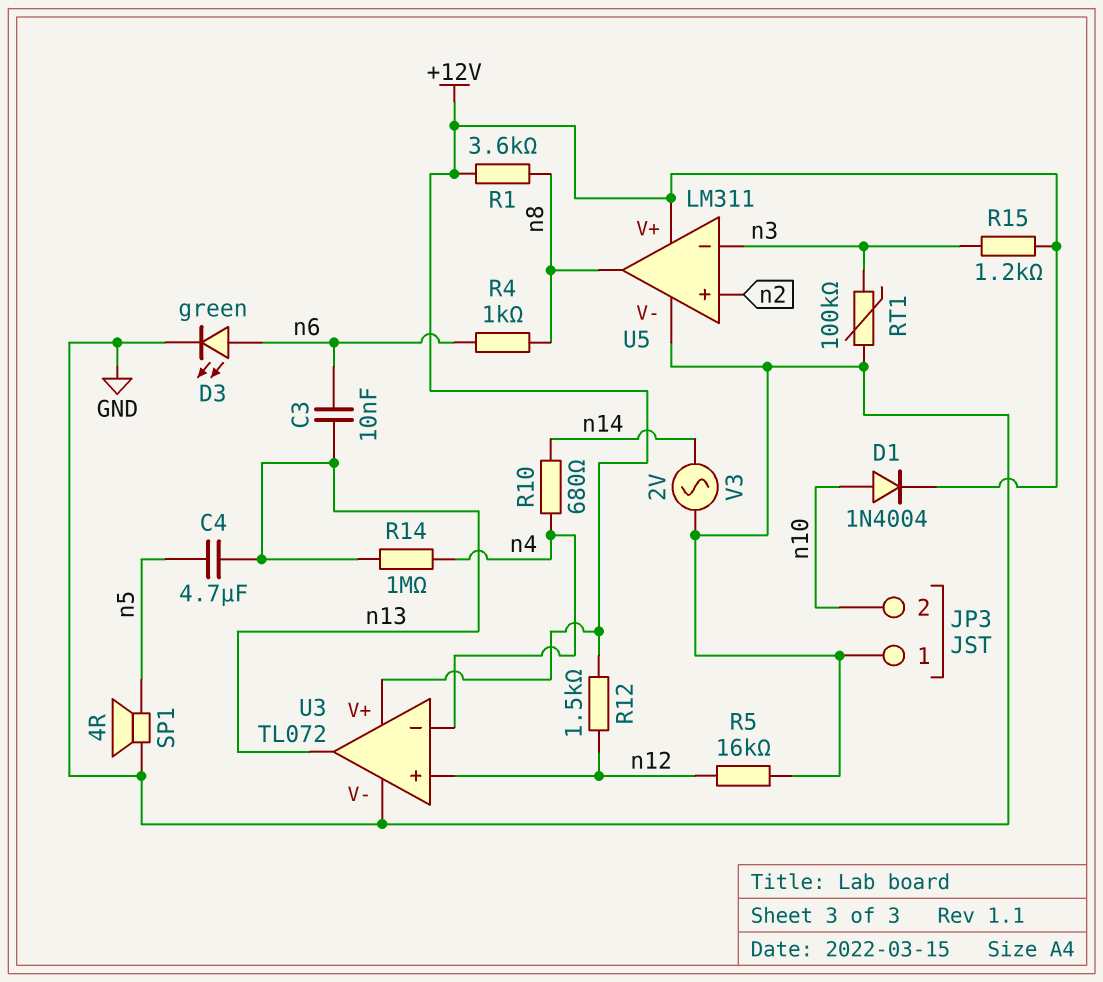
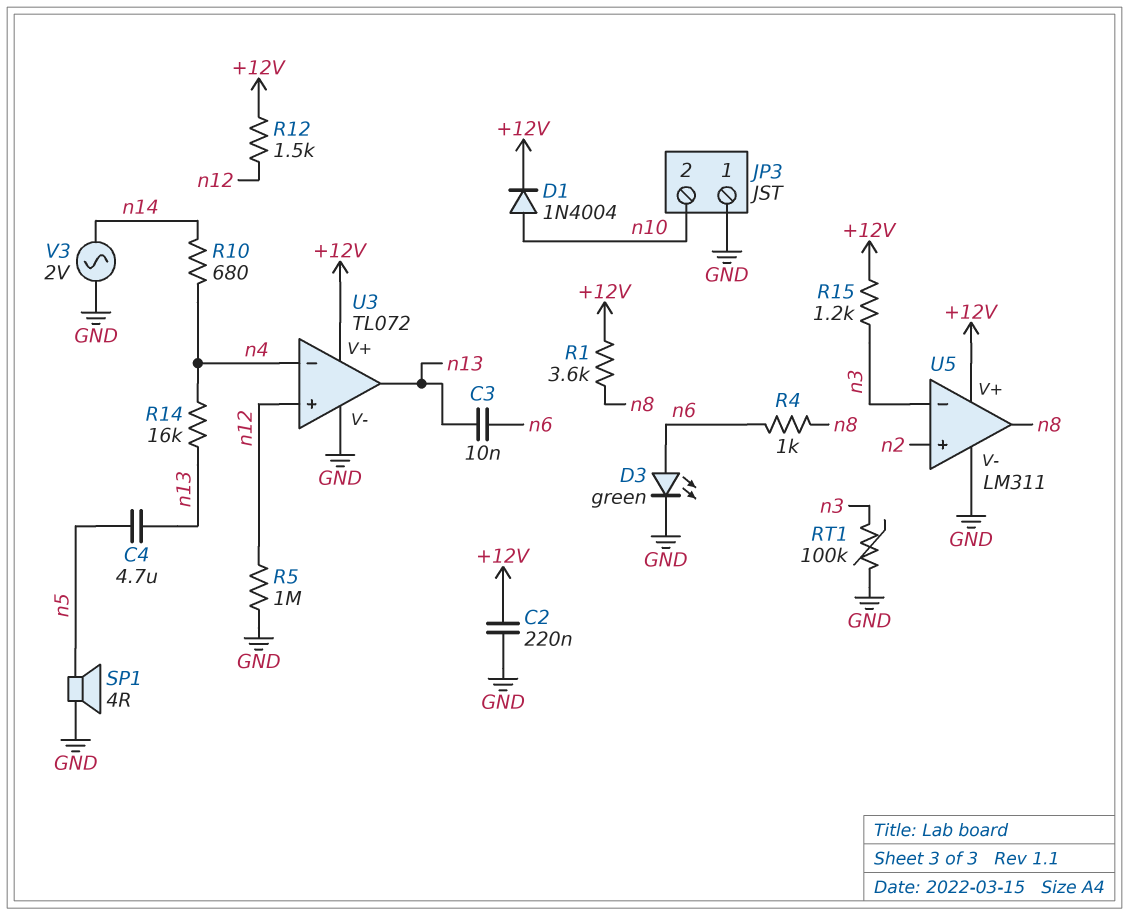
C2: none -> 220nF (+12V, GND)
R5: 16k (GND, n12) -> 1M (GND, n12)
R14: 1M (n4, n13) -> 16k (n4, n13)

